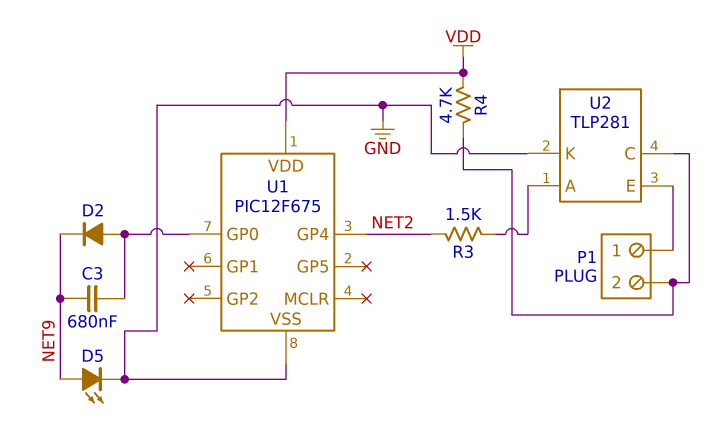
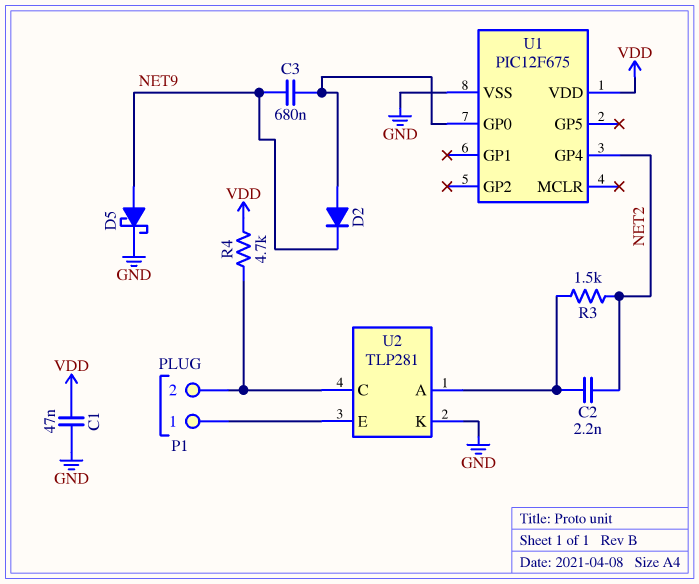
C1: none -> 47nF (GND, VDD)
C2: none -> 2.2nF (NET2, U2/A)
D5: LED (A NET9, K GND) -> schottky (A NET9, K GND)

